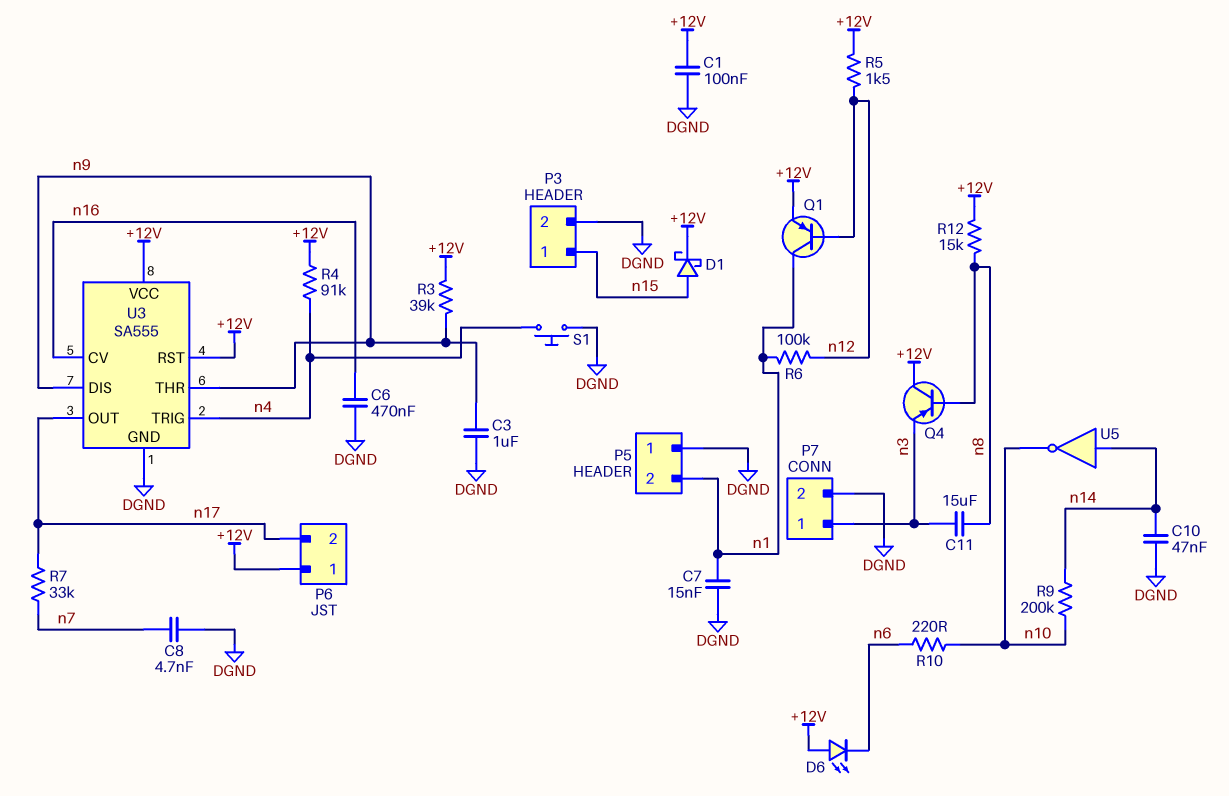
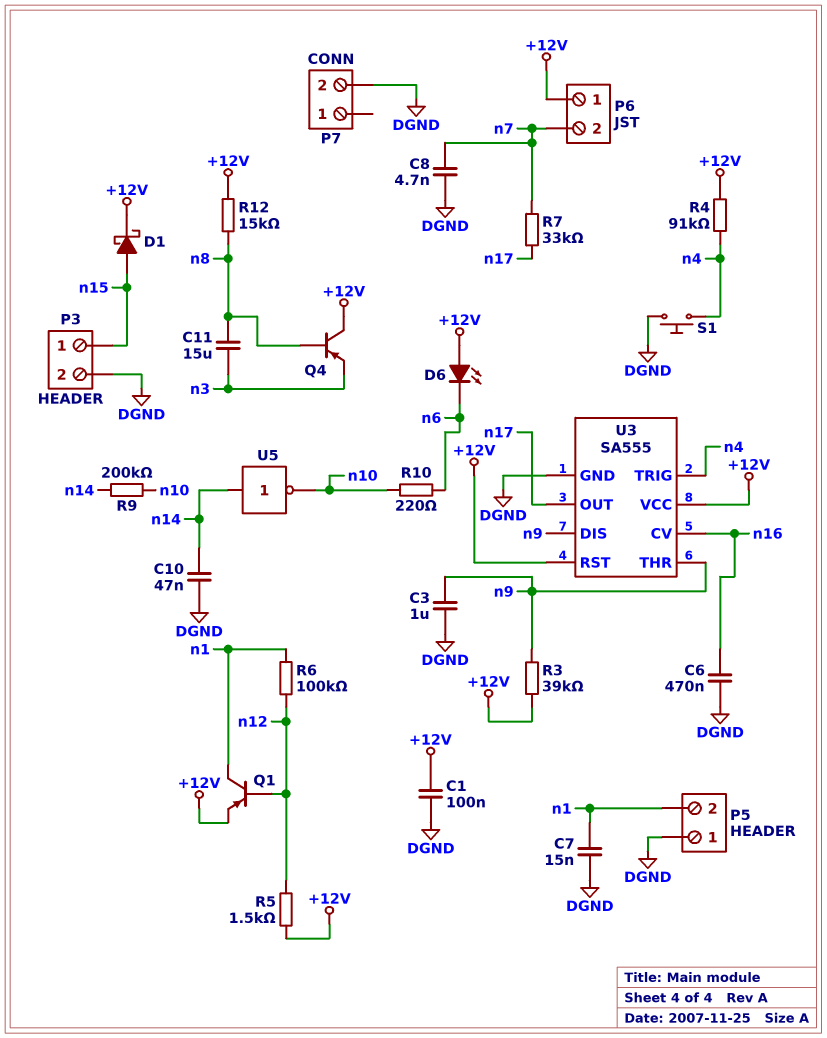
P6 pin 2: n17 -> n7
P7 pin 1: n3 -> none

